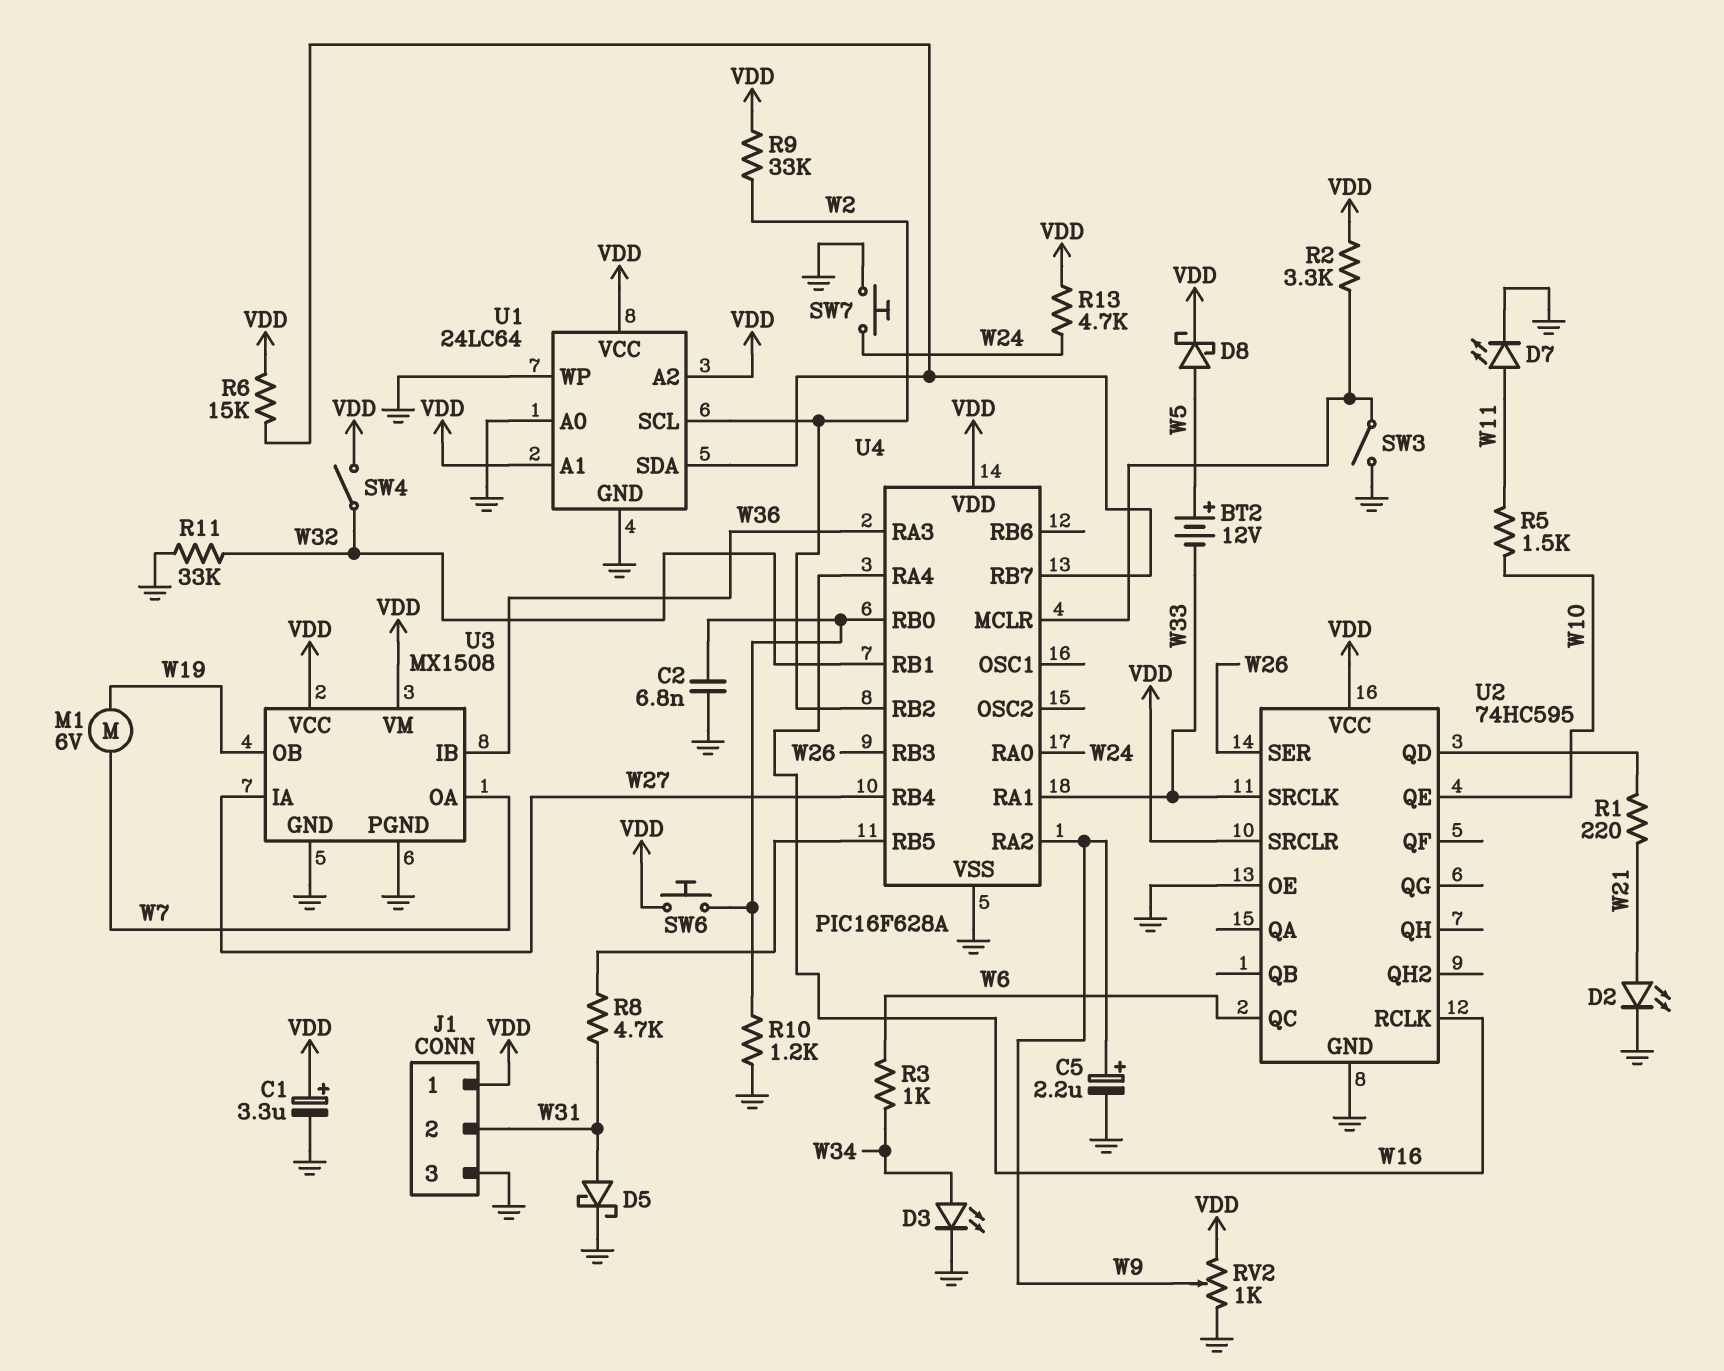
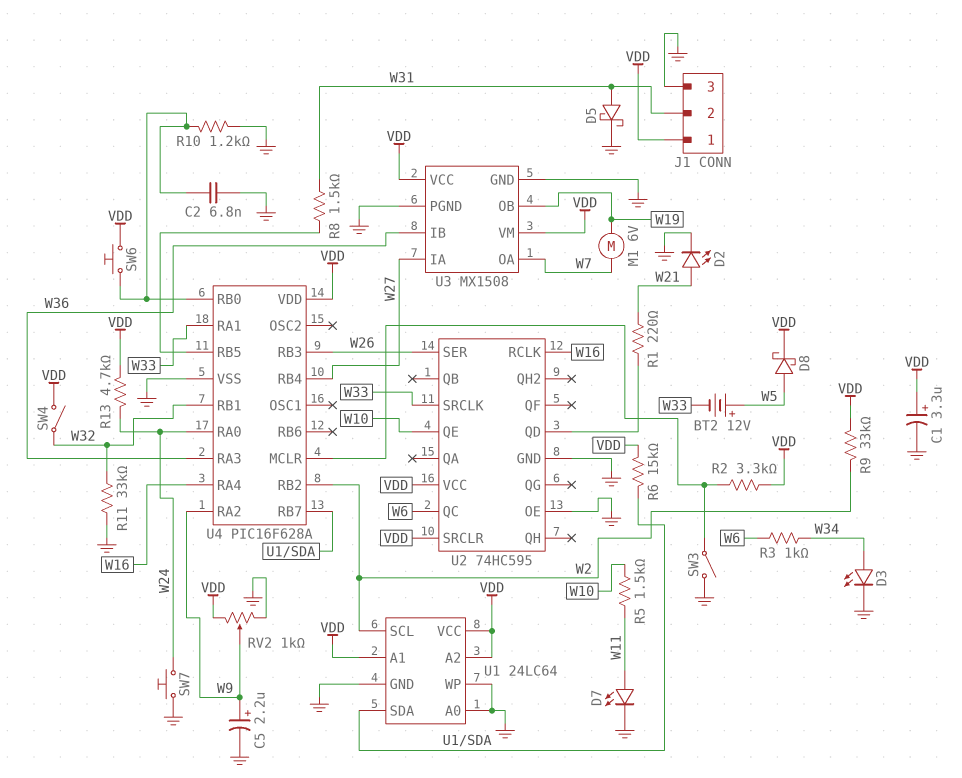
R8: 4.7k (U4/RB5, W31) -> 1.5k (U4/RB5, W31)

